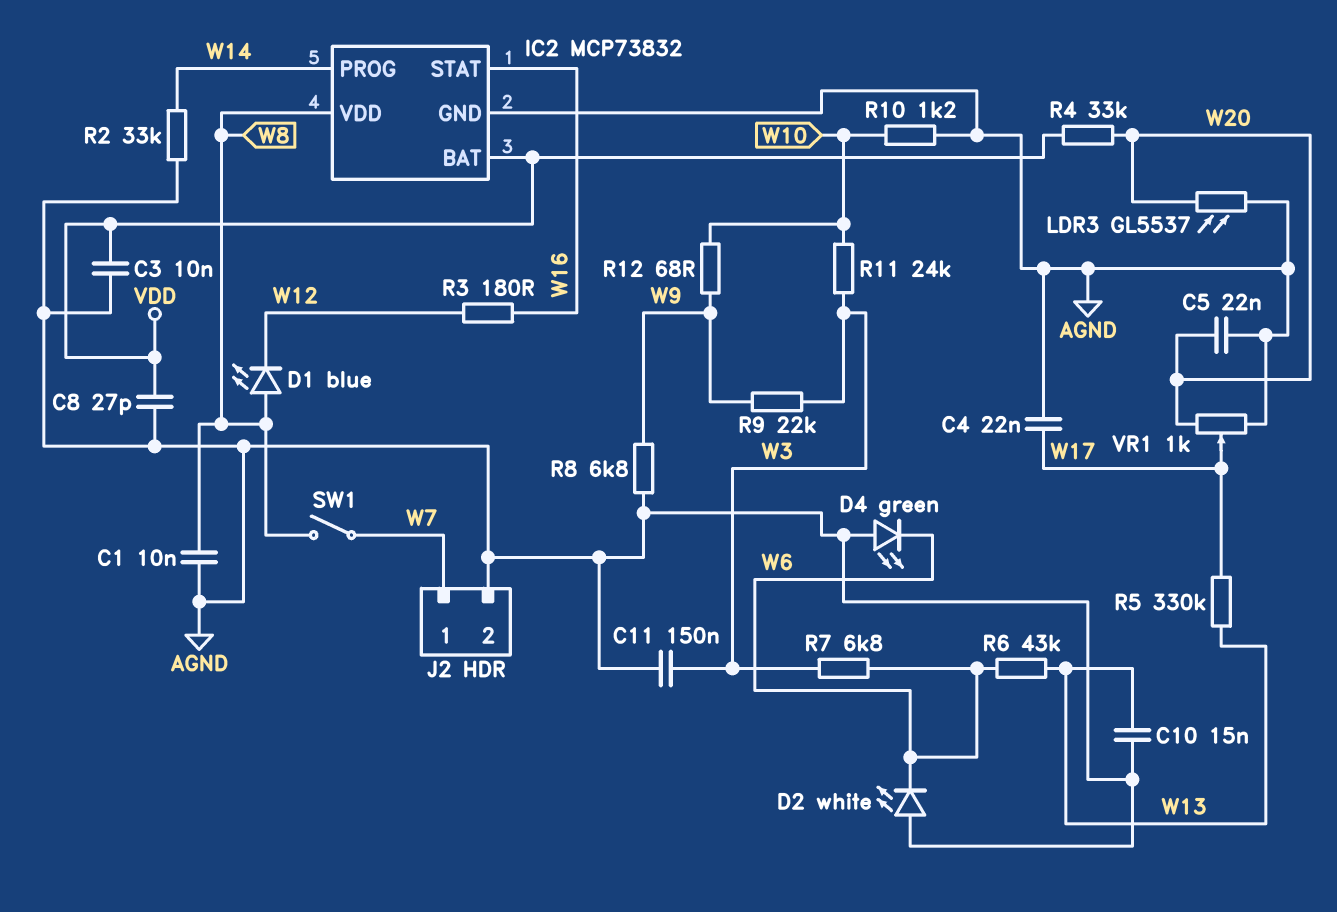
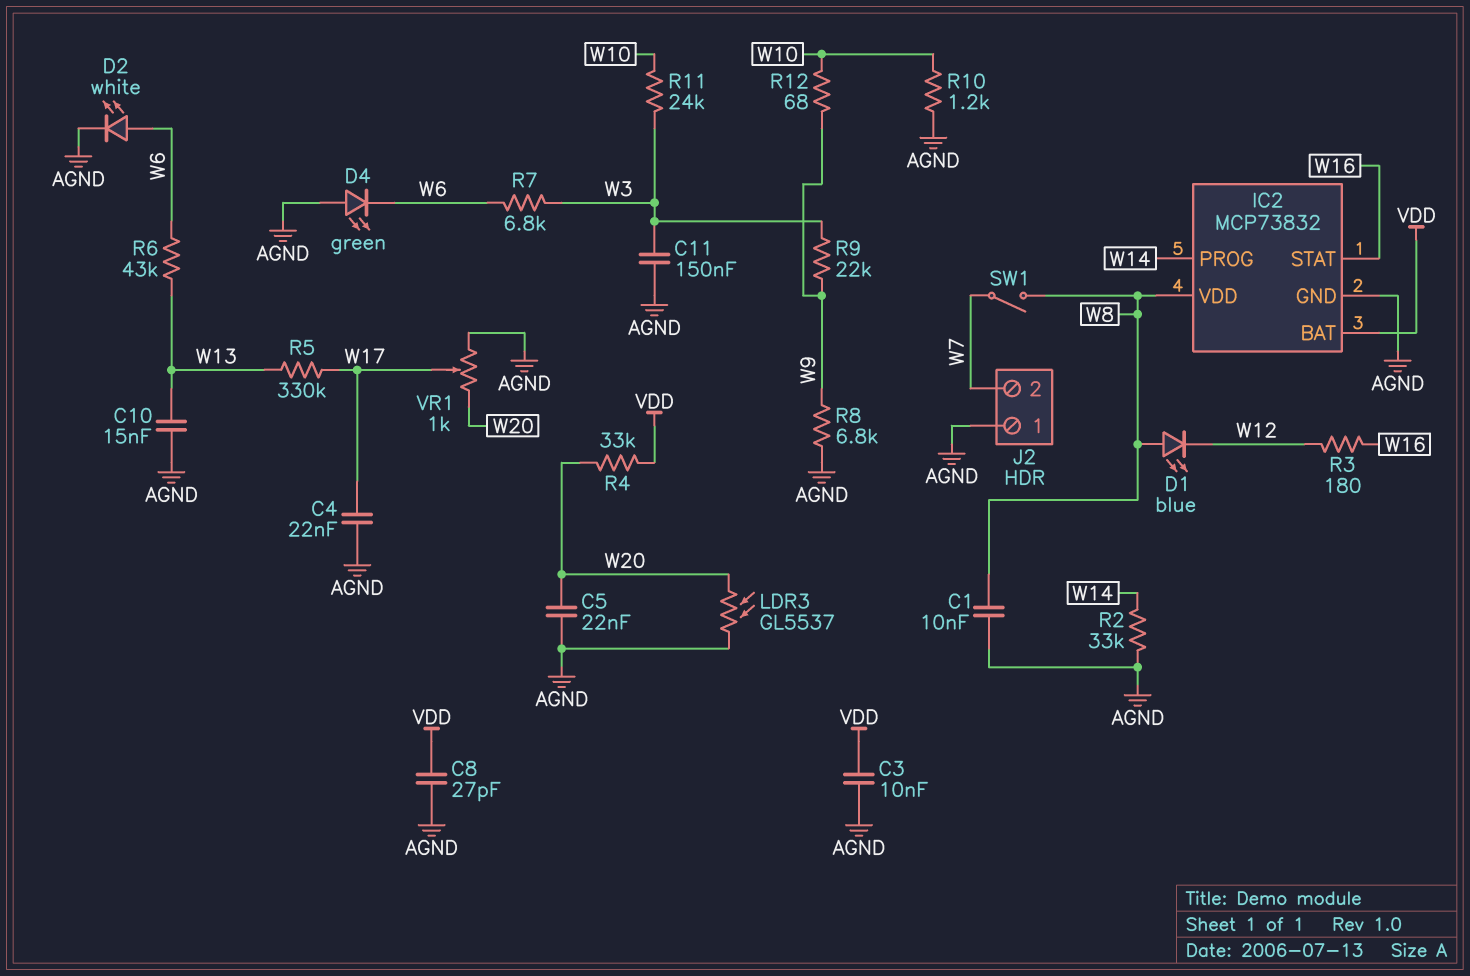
D2: LED white (A AGND, K W6) -> LED white (A W6, K AGND)
J2 pin 1: W7 -> AGND
J2 pin 2: AGND -> W7

